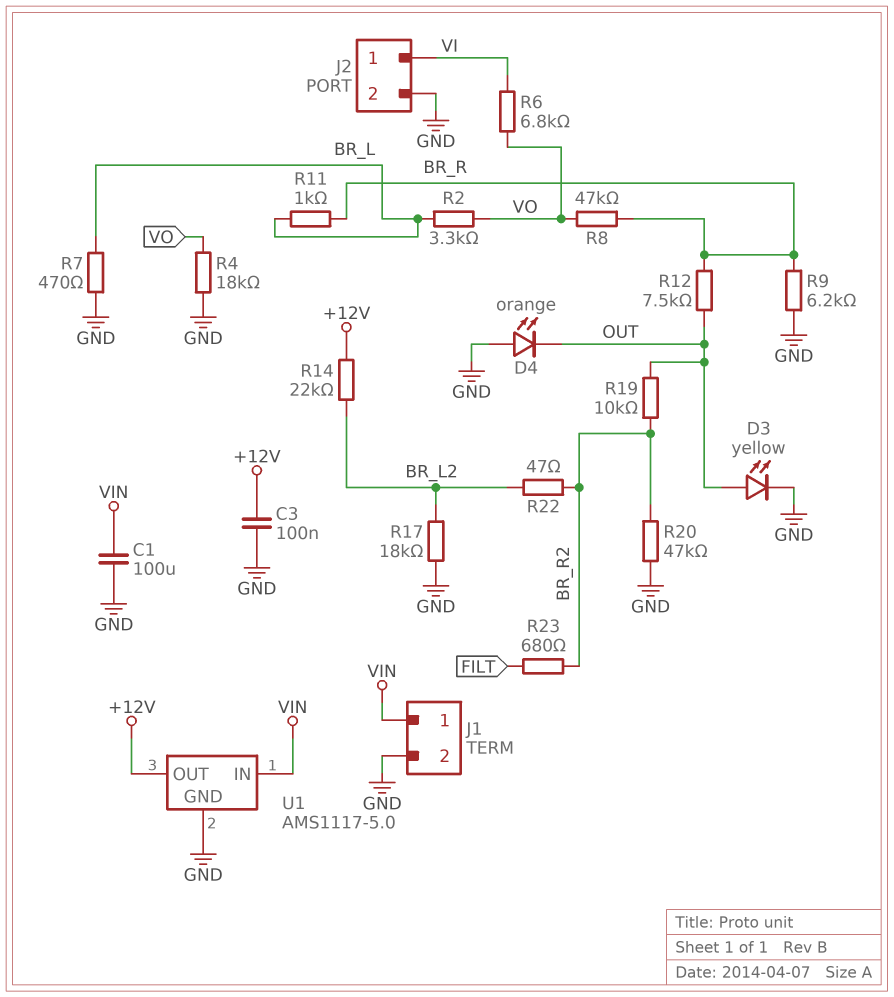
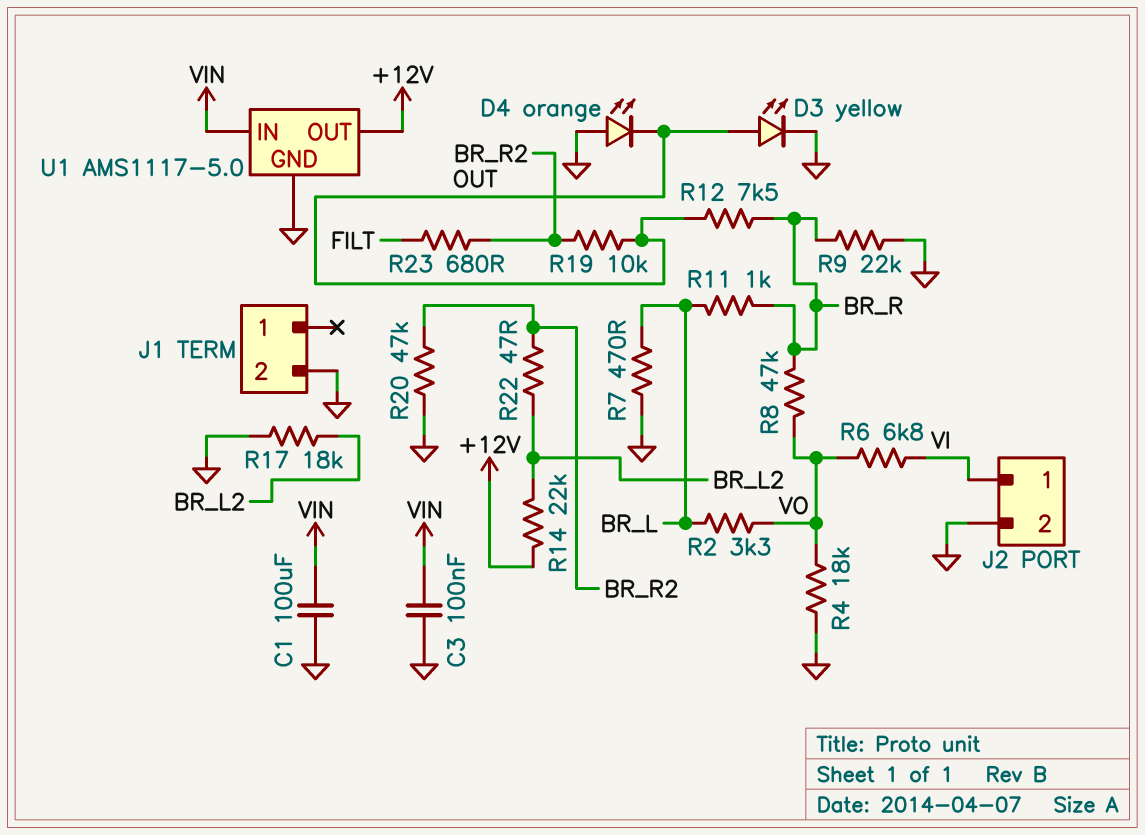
C3: 100nF (+12V, GND) -> 100nF (GND, VIN)
J1 pin 1: VIN -> none
R9: 6.2k (BR_R, GND) -> 22k (BR_R, GND)

